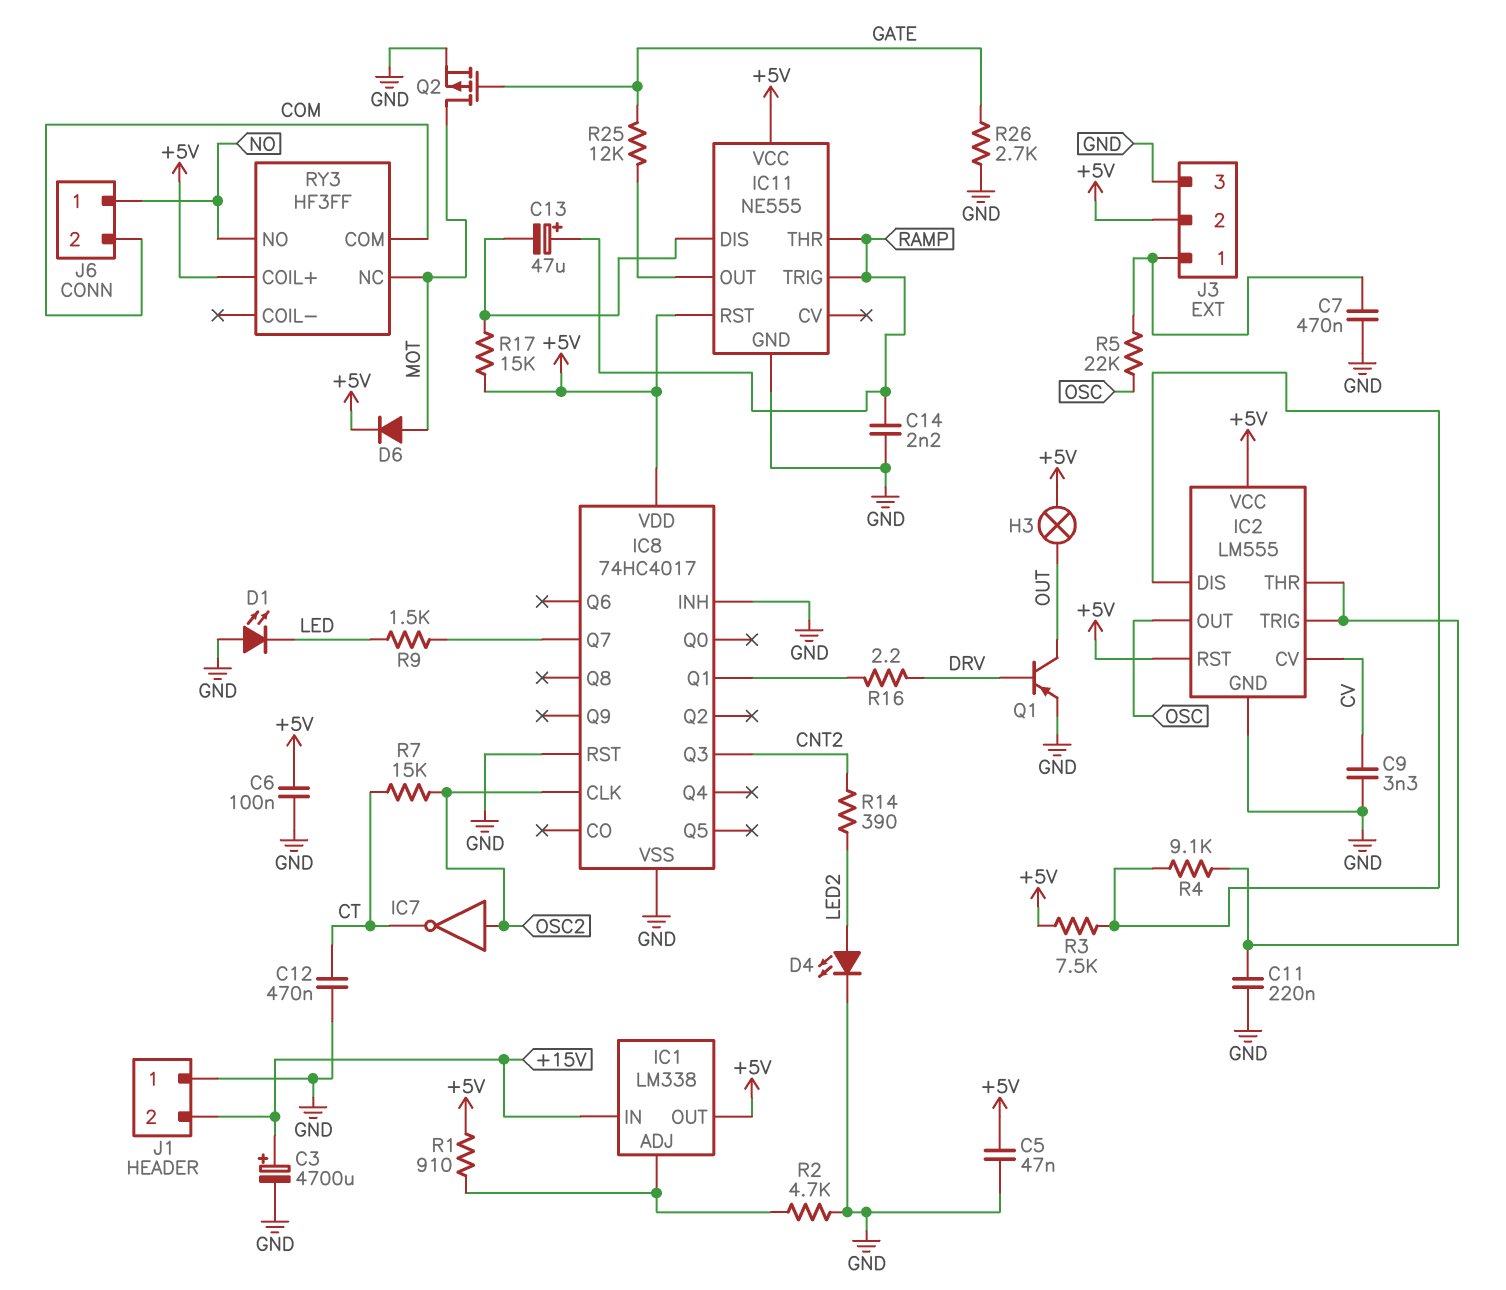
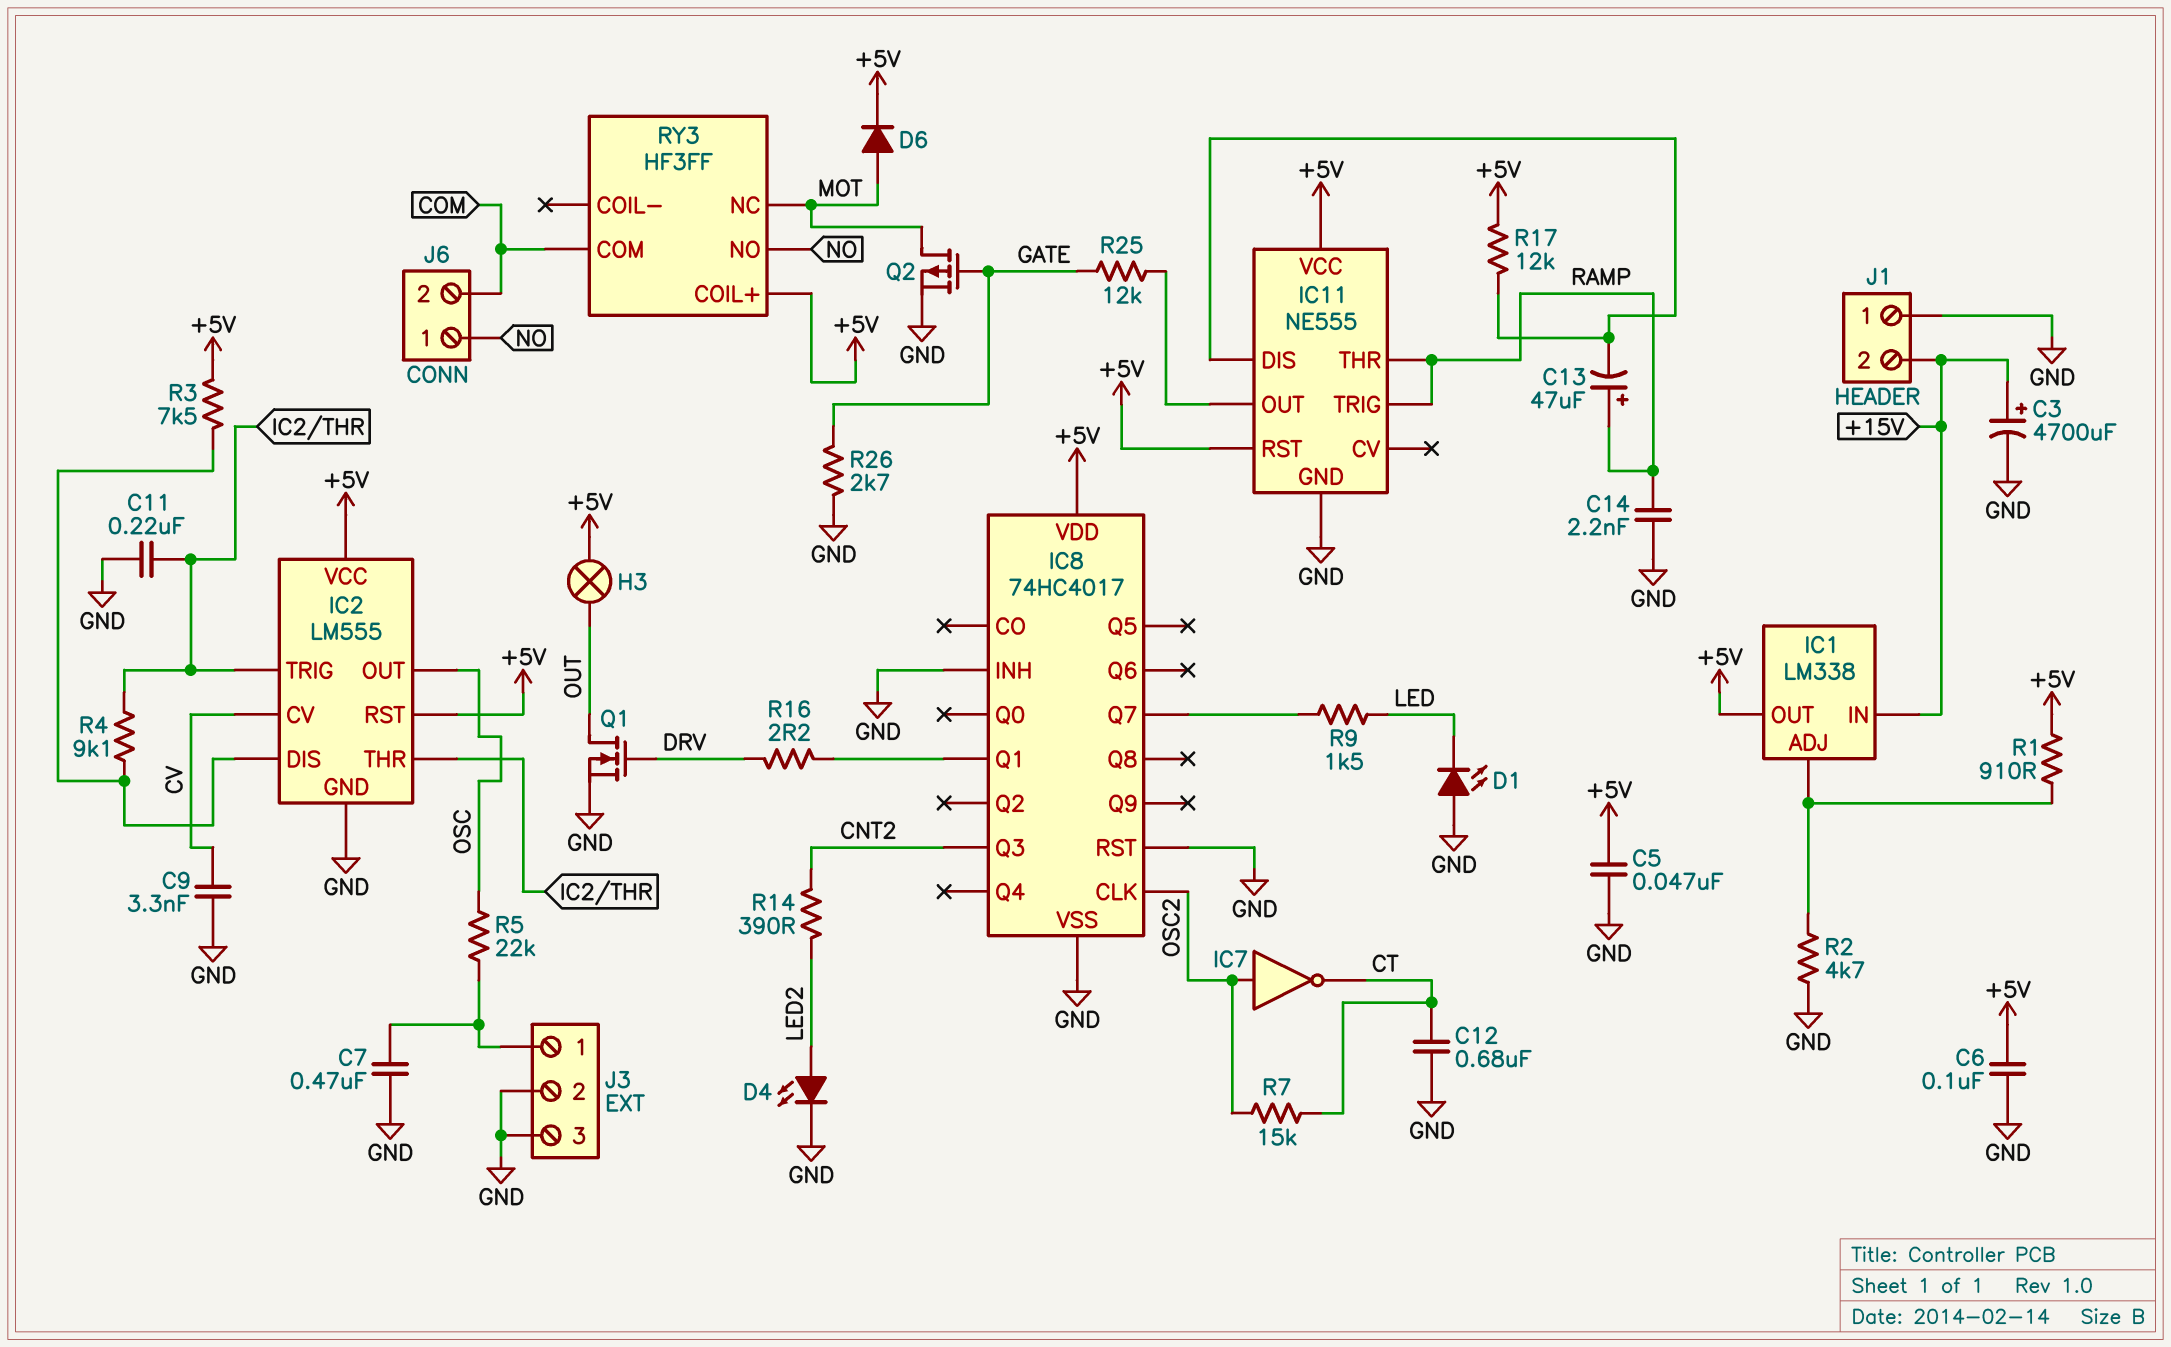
C12: 470nF (CT, GND) -> 680nF (CT, GND)
J3 pin 2: +5V -> GND
Q1: PNP (B DRV, C OUT, E GND) -> NMOS (G DRV, D OUT, S GND)
R17: 15k (+5V, IC11/DIS) -> 12k (+5V, IC11/DIS)

